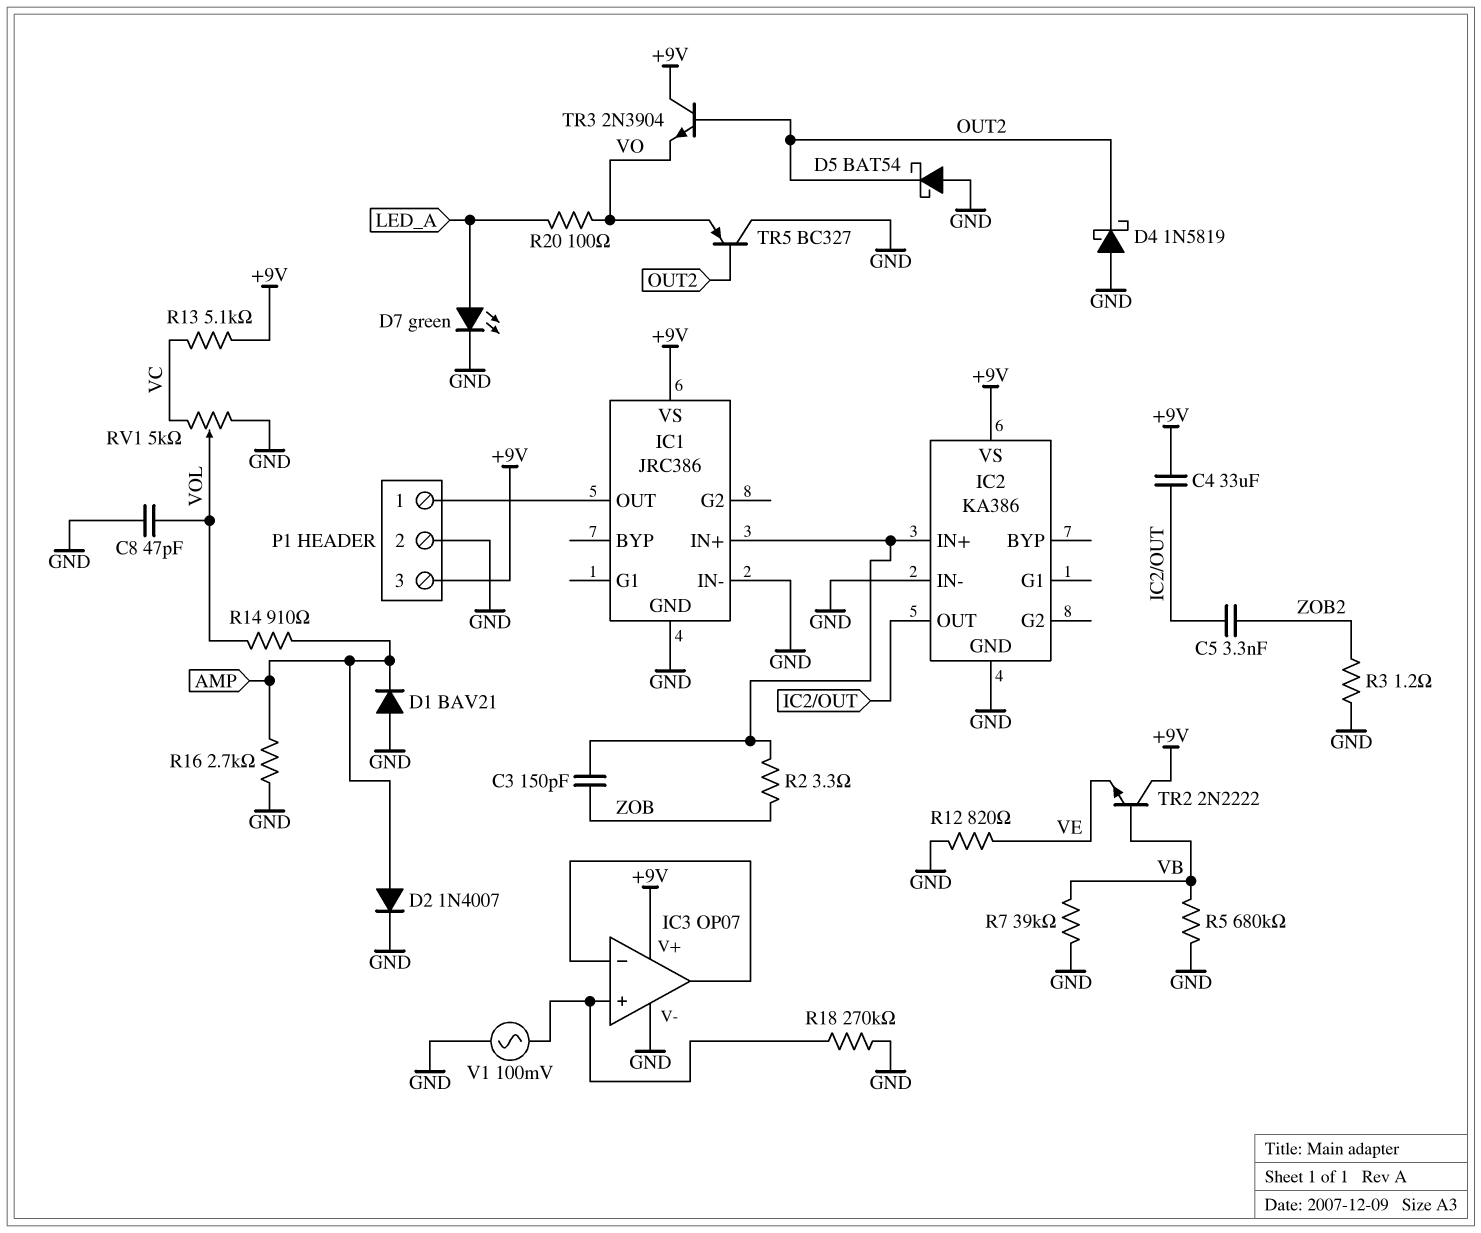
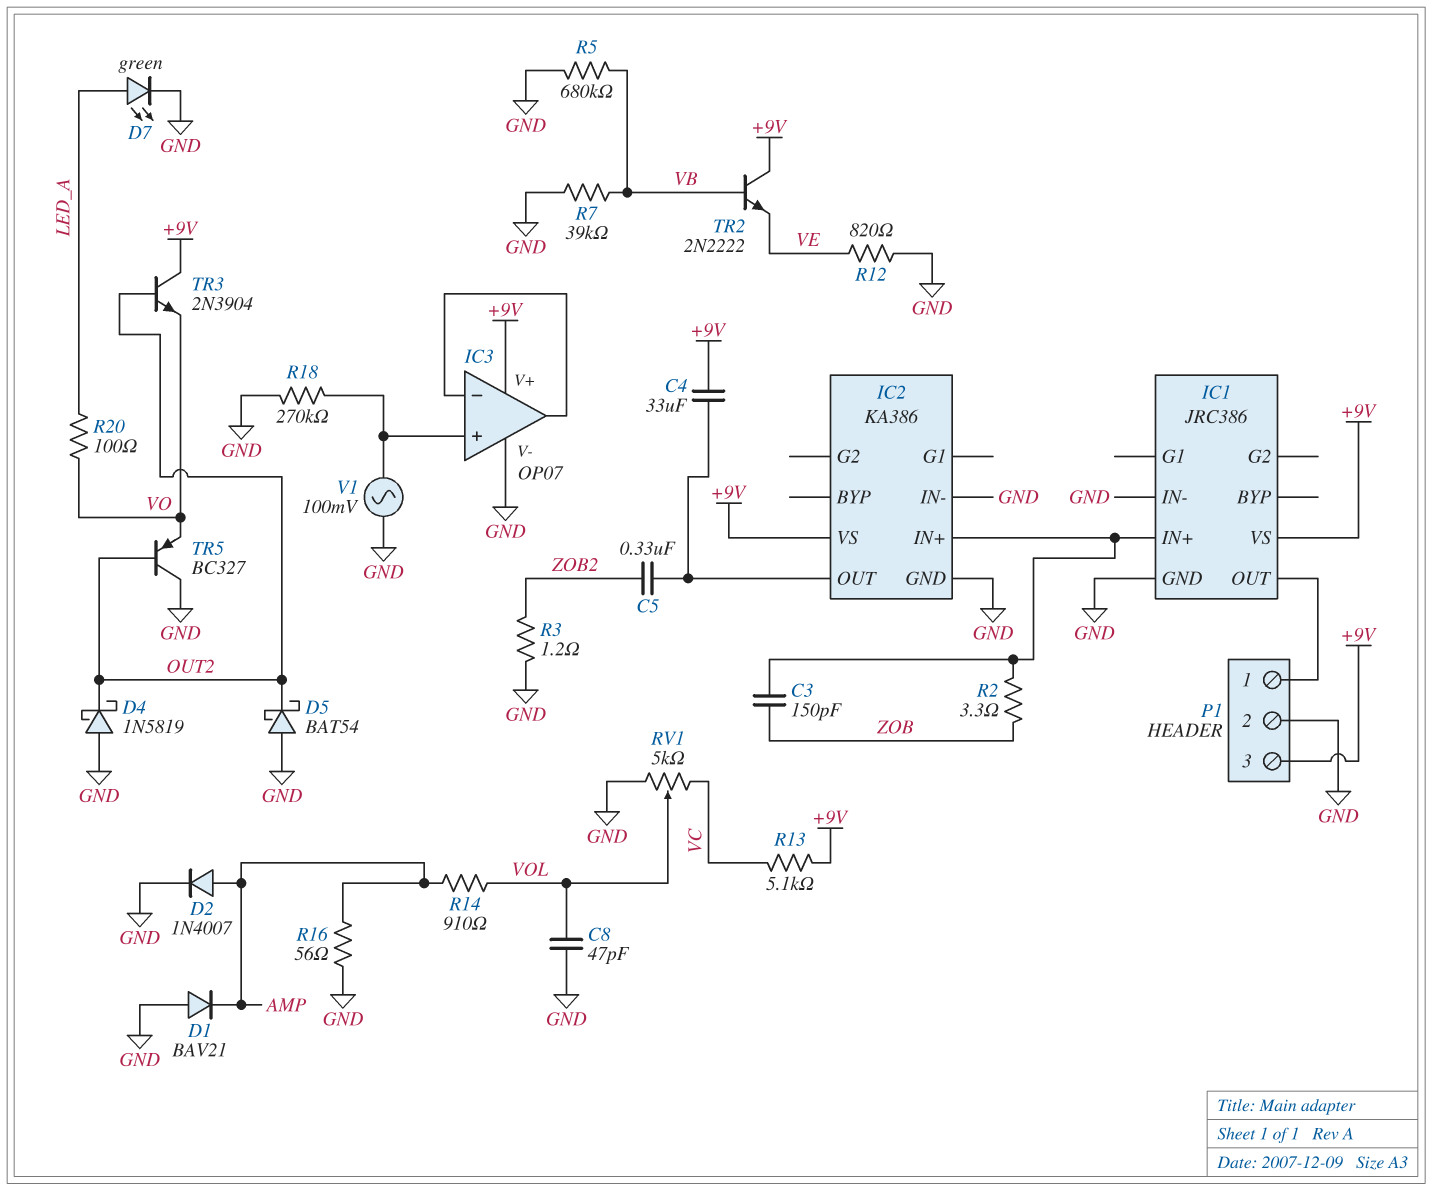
C5: 3.3nF (IC2/OUT, ZOB2) -> 330nF (IC2/OUT, ZOB2)
R16: 2.7k (AMP, GND) -> 56 (AMP, GND)

